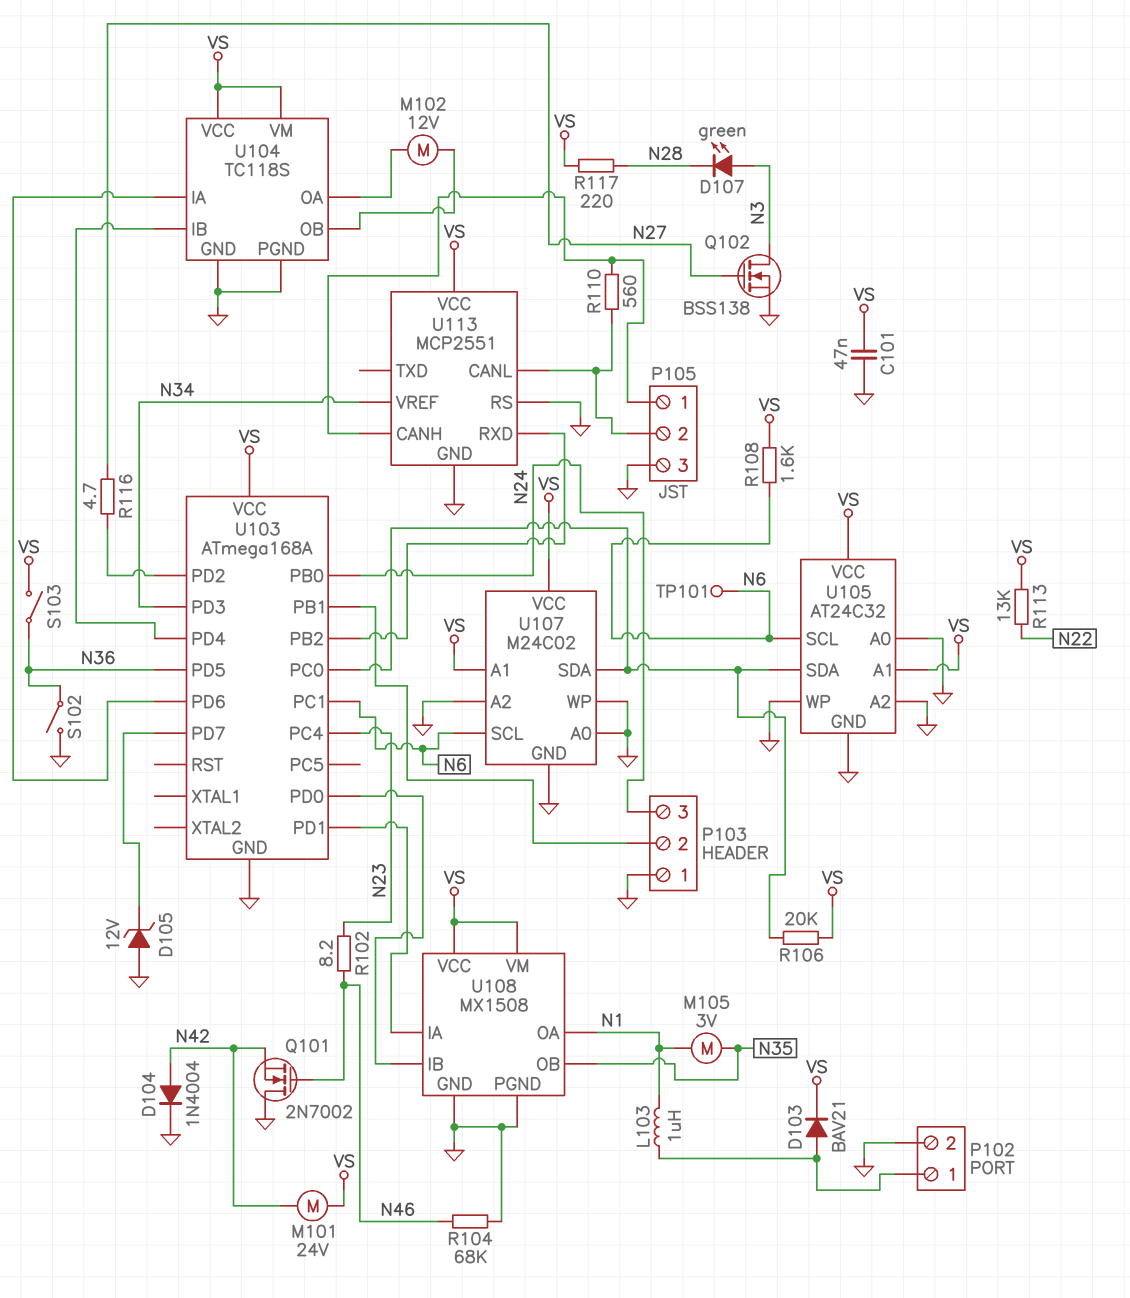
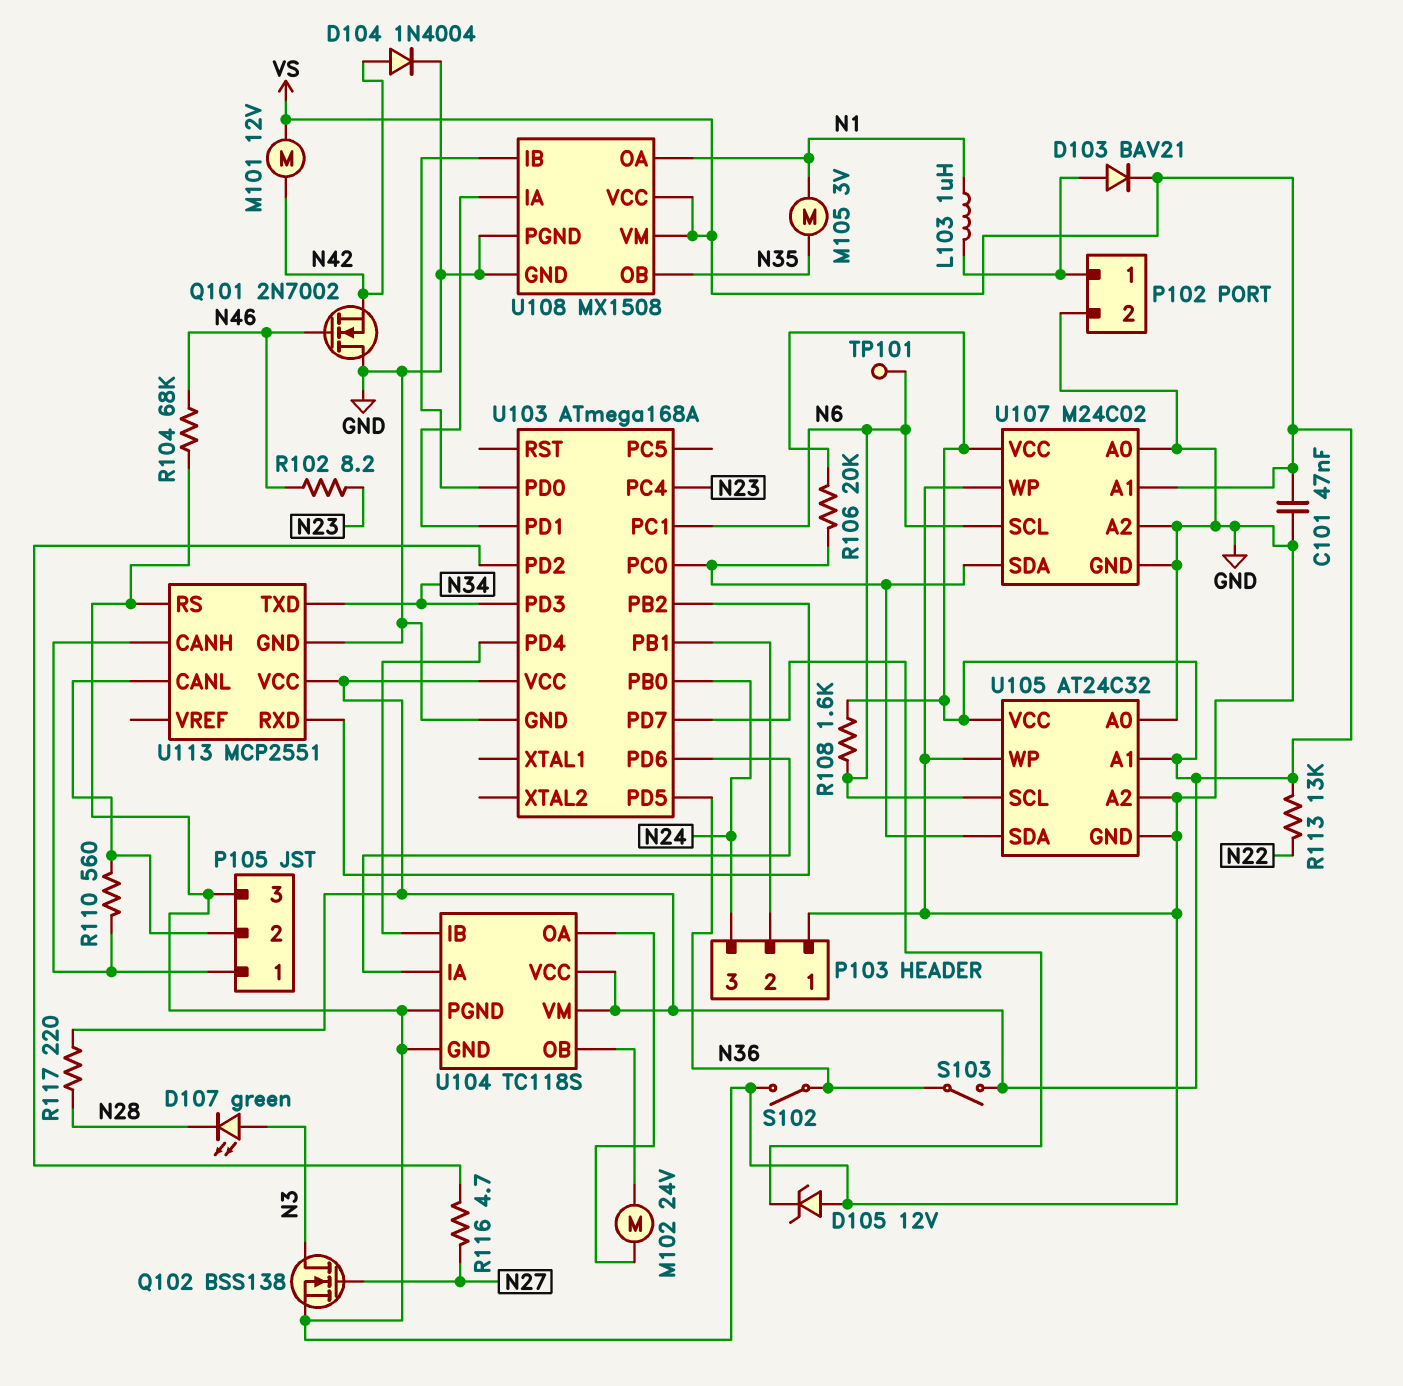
M101: motor 24V (N42, VS) -> motor 12V (N42, VS)
M102: motor 12V (U104/OA, U104/OB) -> motor 24V (U104/OA, U104/OB)
U113 pin TXD: none -> N34
U113 pin VREF: N34 -> none

